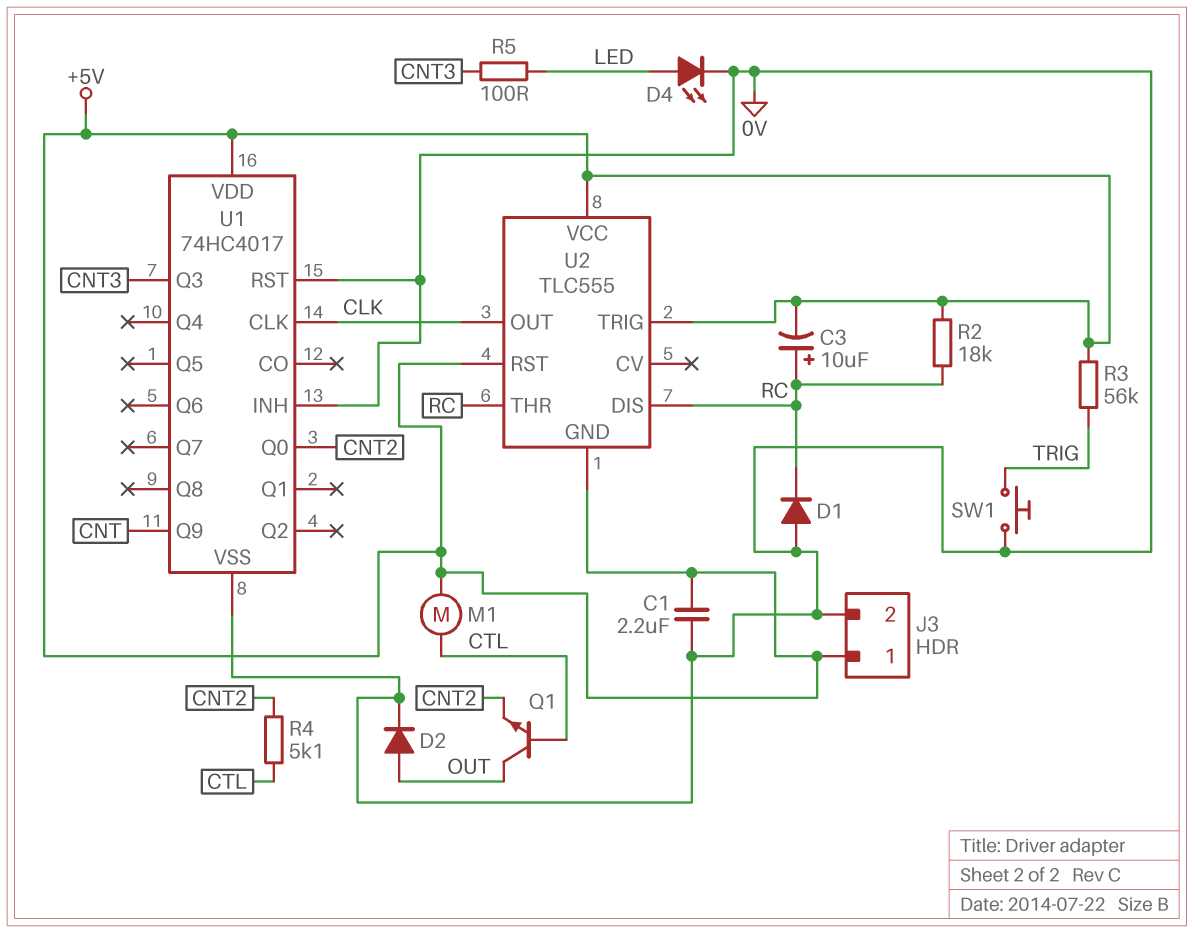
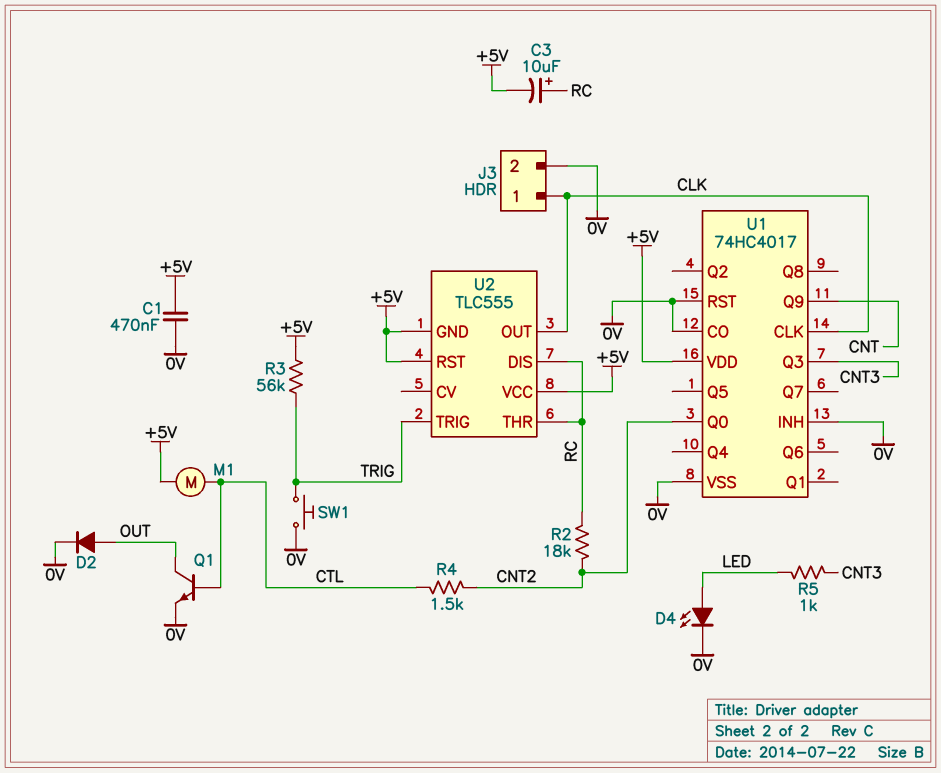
C1: 2.2uF (+5V, 0V) -> 470nF (+5V, 0V)
D1: diode (A 0V, K RC) -> none
J3 pin 1: +5V -> CLK
Q1: NPN (B CTL, C OUT, E CNT2) -> NPN (B CTL, C OUT, E 0V)
R2: 18k (+5V, RC) -> 18k (CNT2, RC)
R4: 5.1k (CNT2, CTL) -> 1.5k (CNT2, CTL)
R5: 100 (CNT3, LED) -> 1k (CNT3, LED)
U1 pin CO: none -> 0V
U2 pin TRIG: +5V -> TRIG

